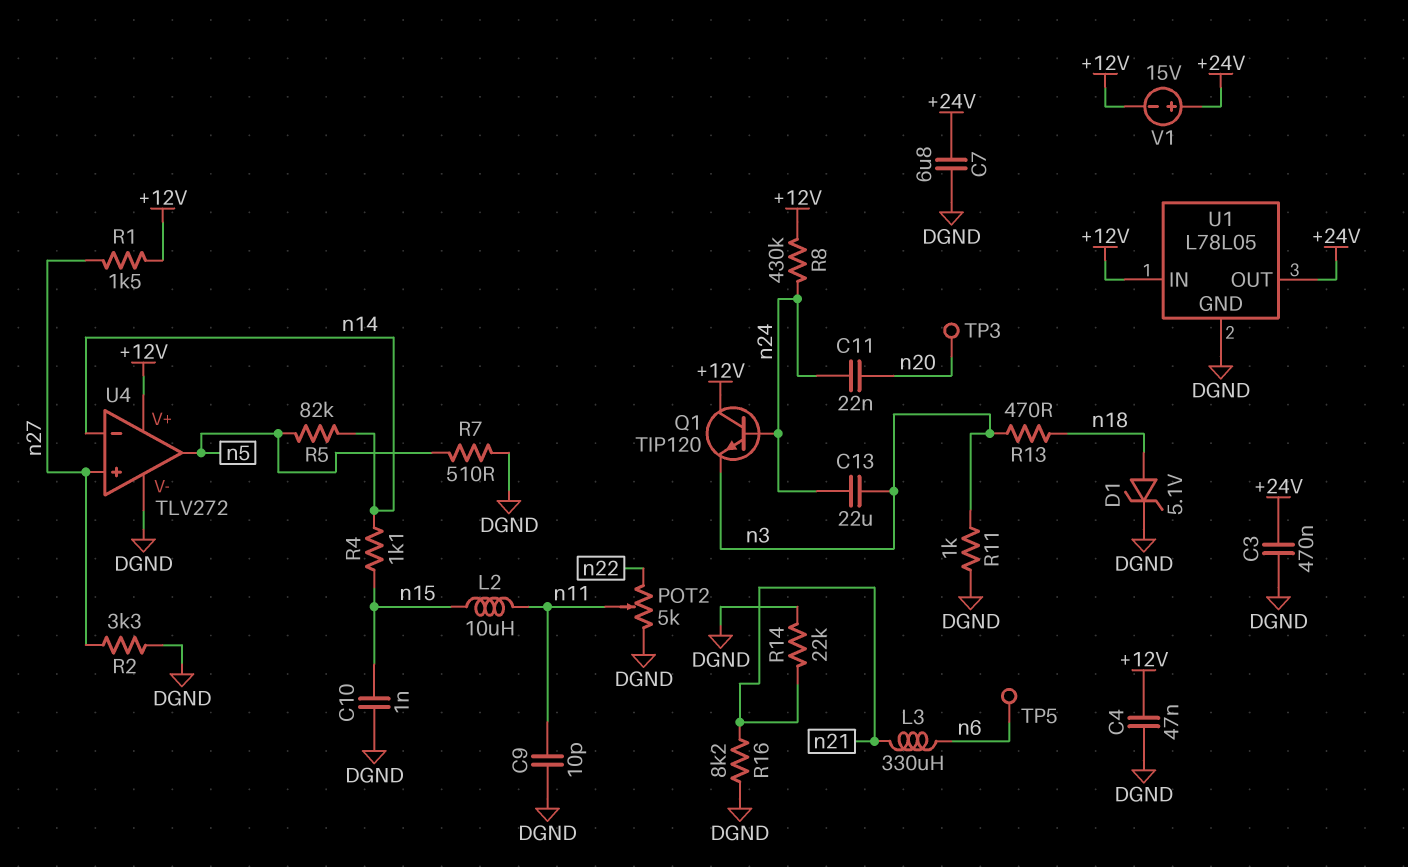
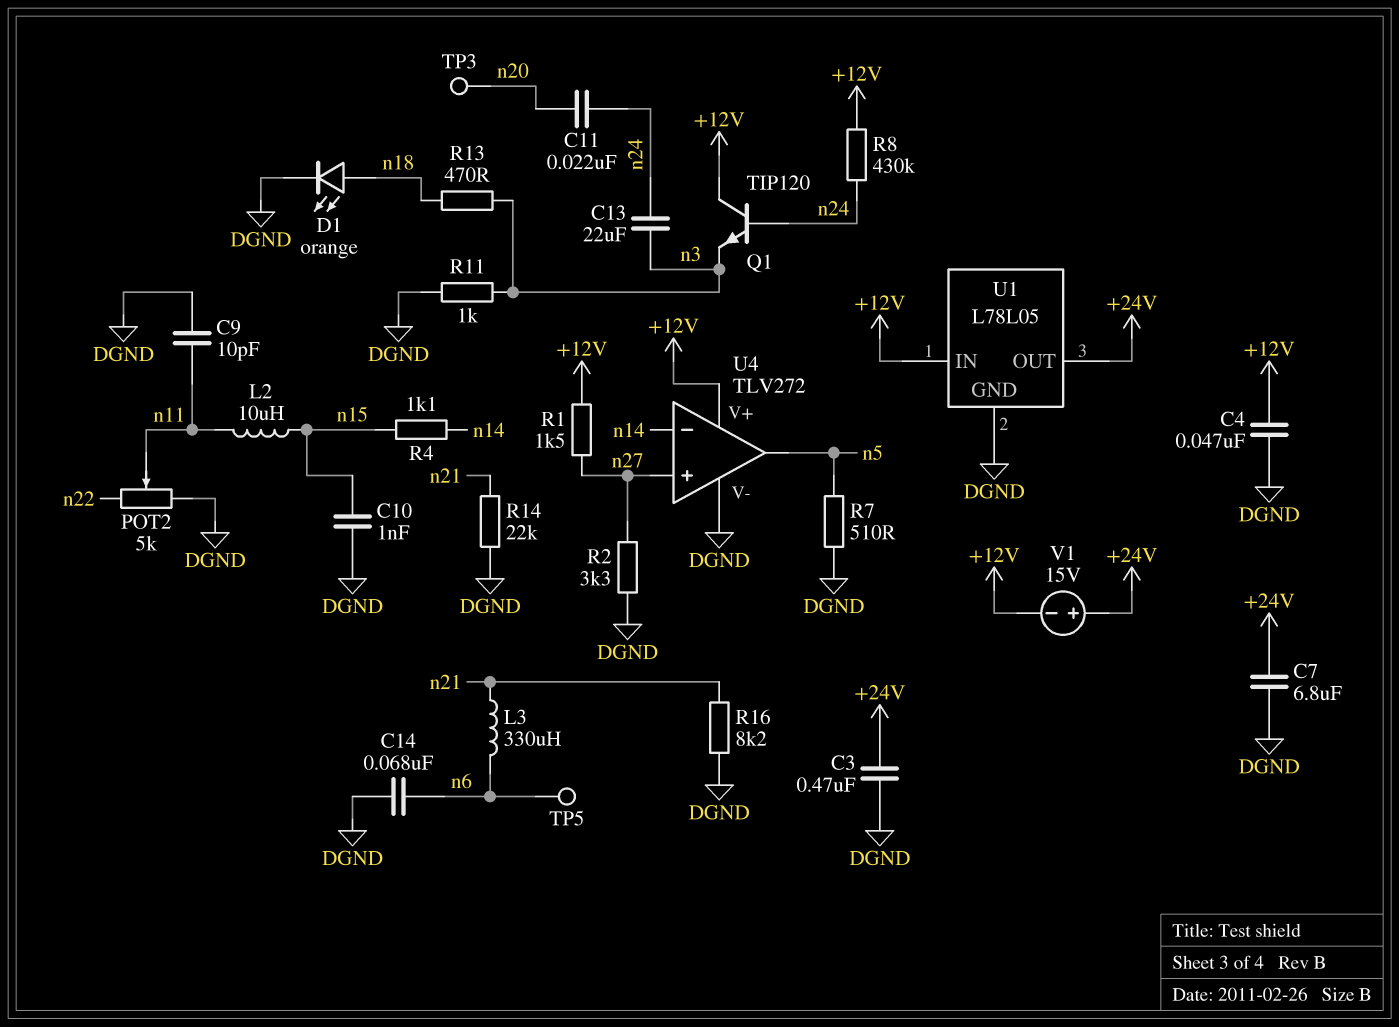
C14: none -> 68nF (DGND, n6)
D1: zener 5.1V (A n18, K DGND) -> LED orange (A n18, K DGND)
R5: 82k (n5, n14) -> none

